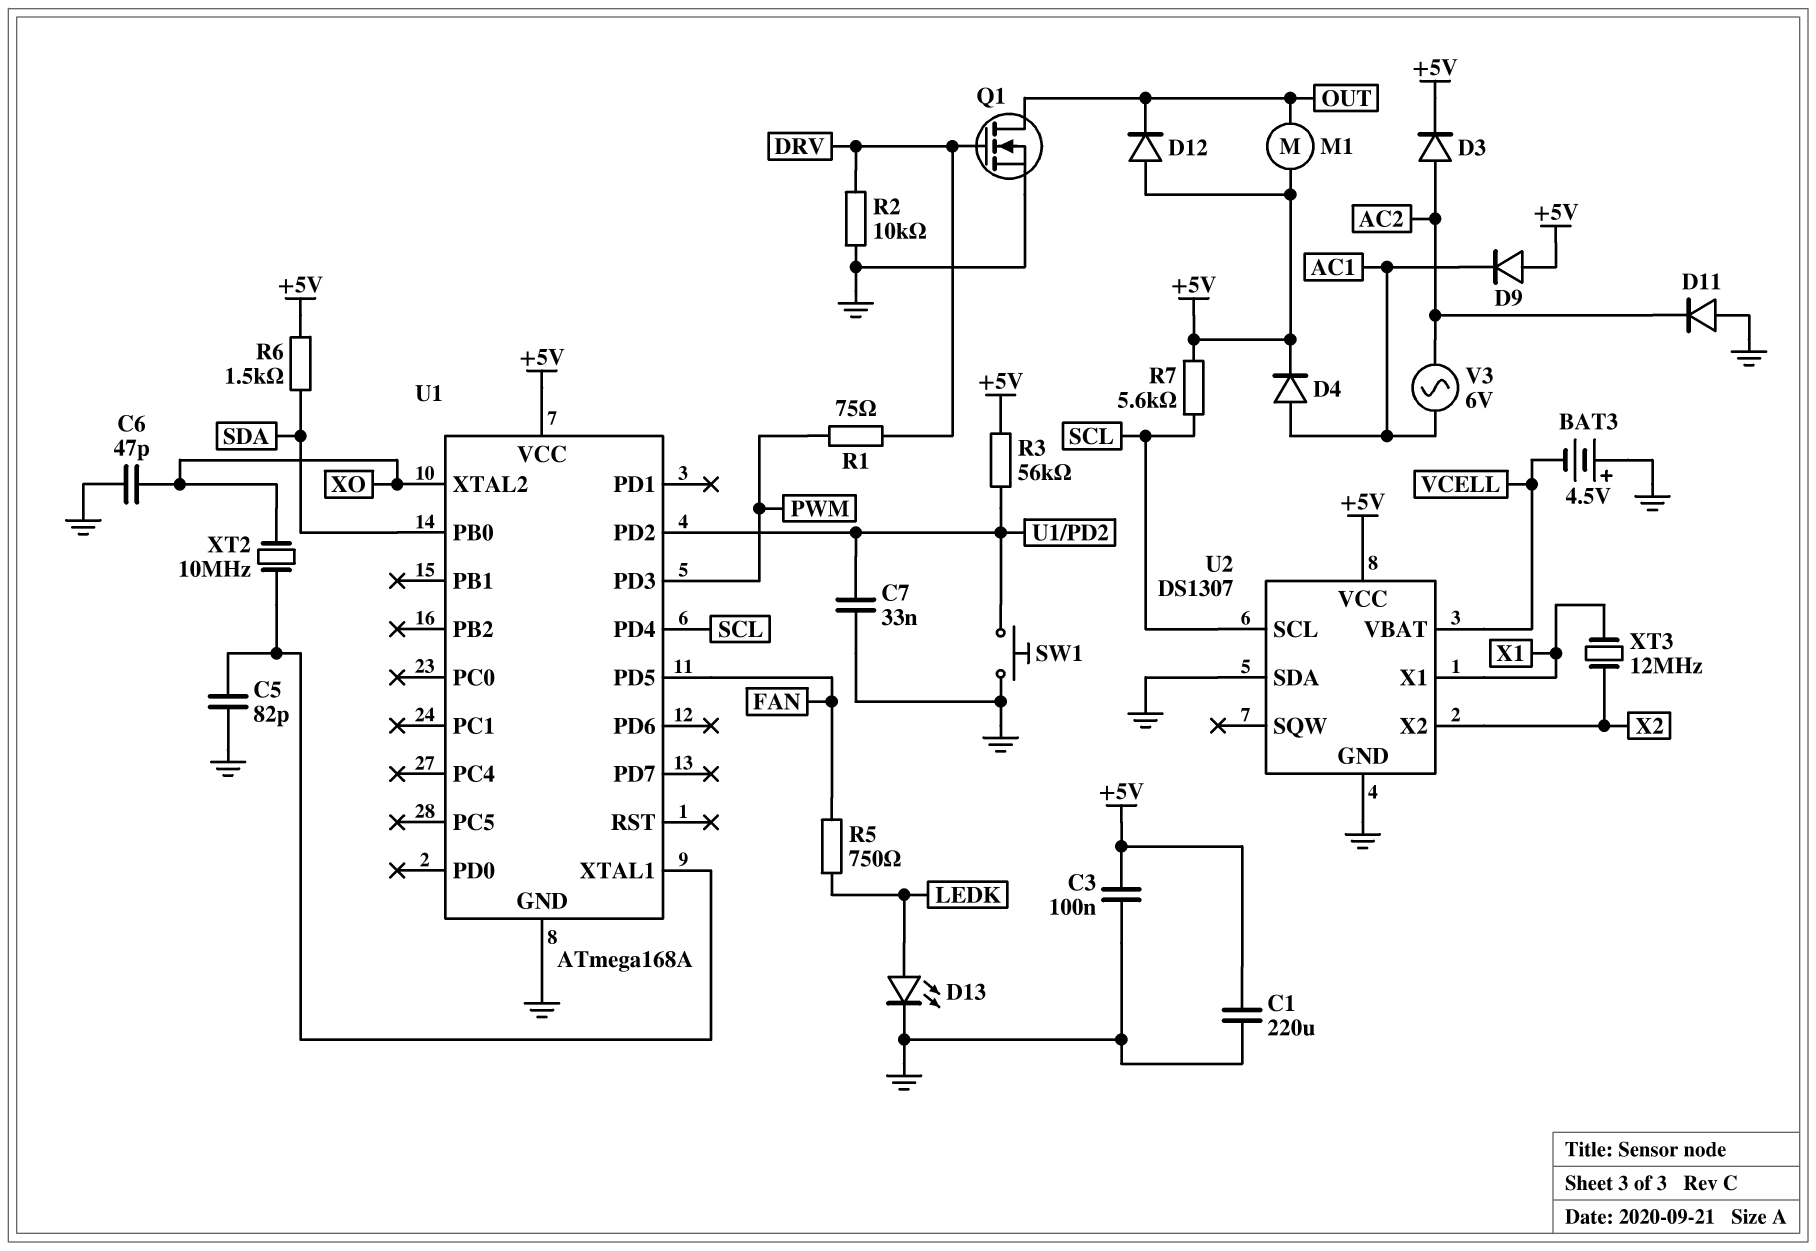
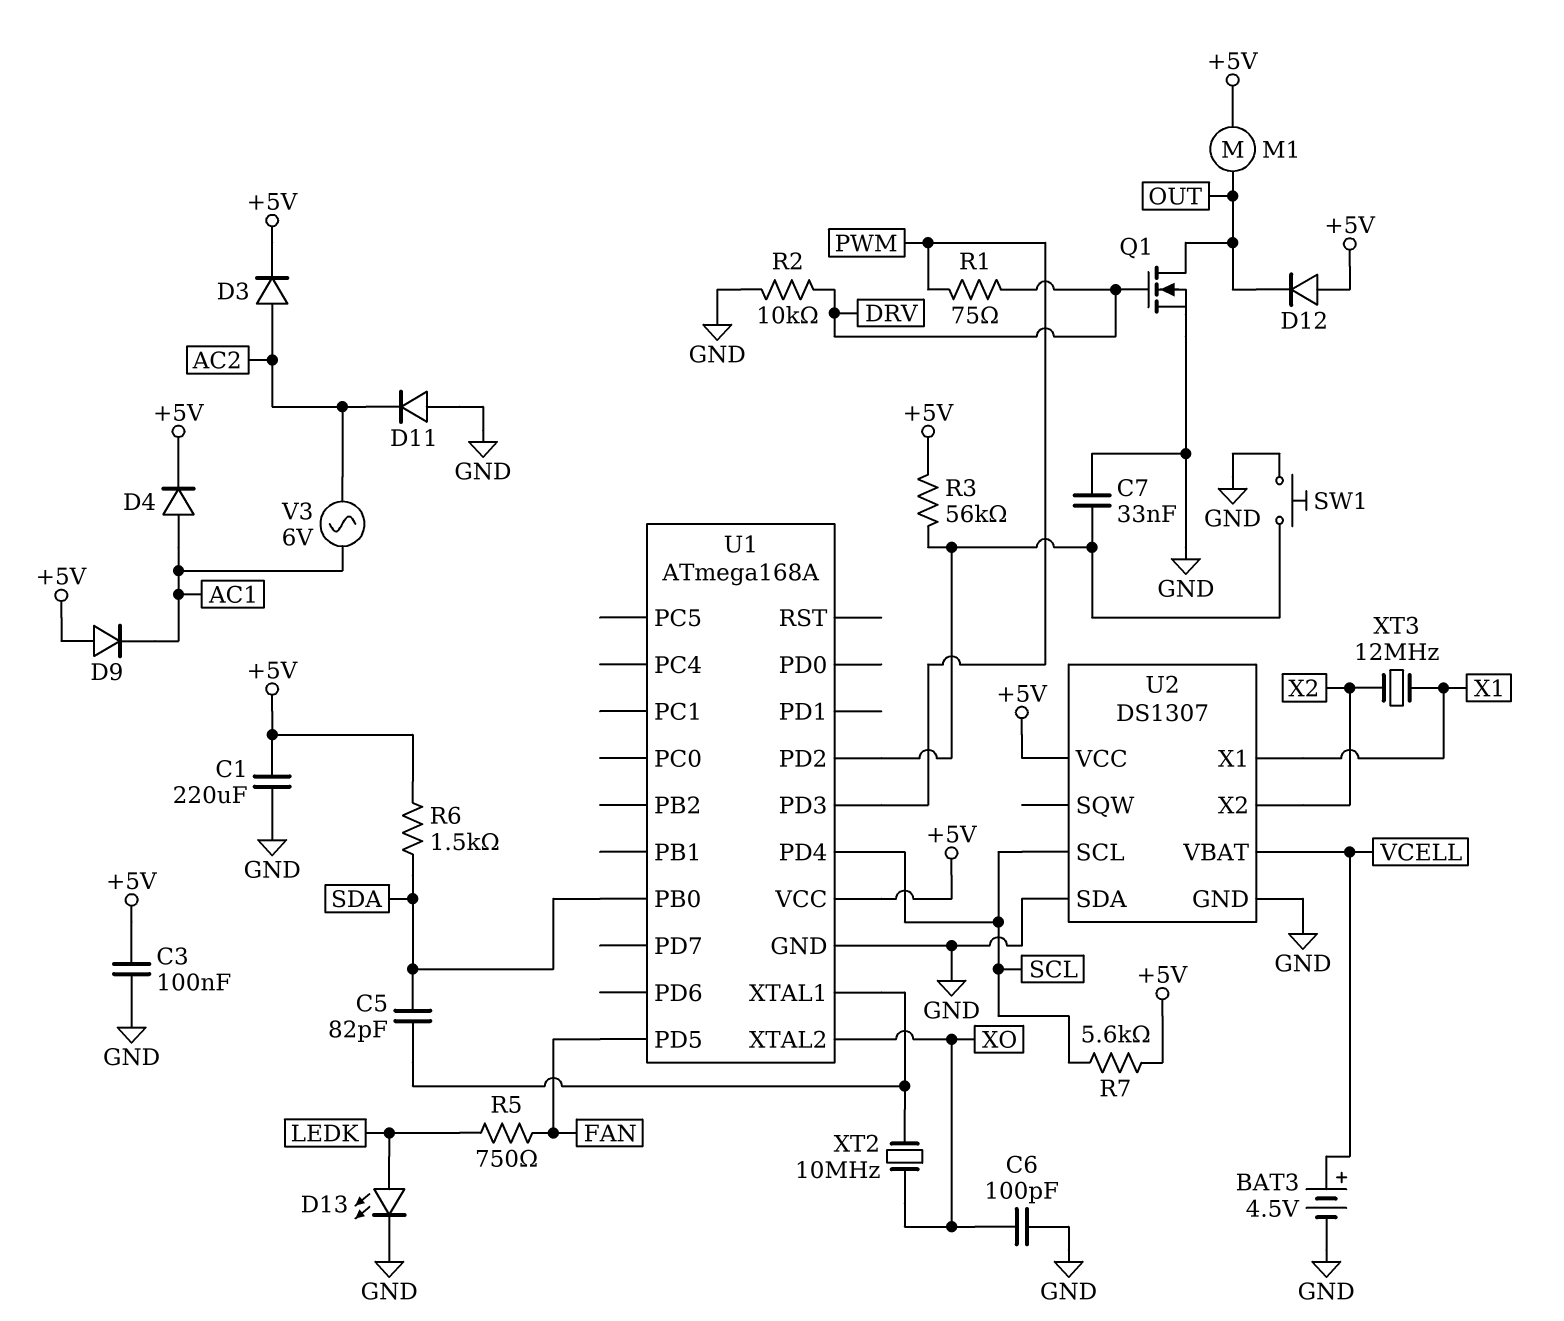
BAT3: 4.5V (plus GND, minus VCELL) -> 4.5V (plus VCELL, minus GND)
C5: 82pF (GND, U1/XTAL1) -> 82pF (SDA, U1/XTAL1)
C6: 47pF (GND, XO) -> 100pF (GND, XO)

